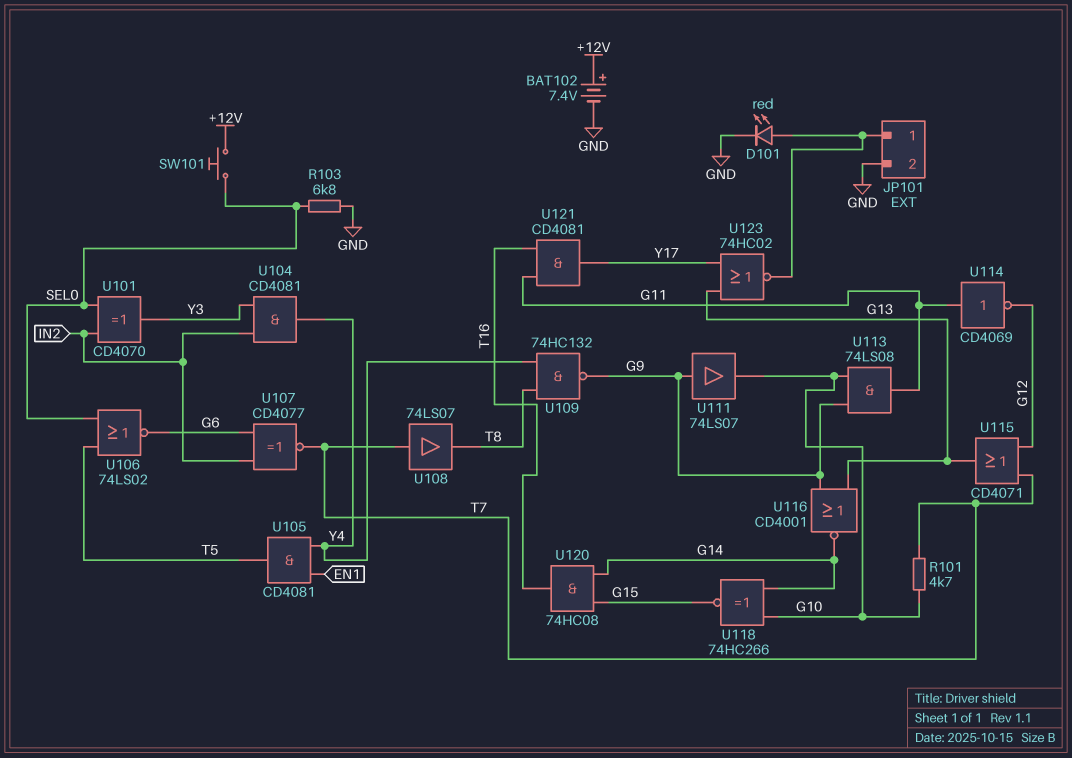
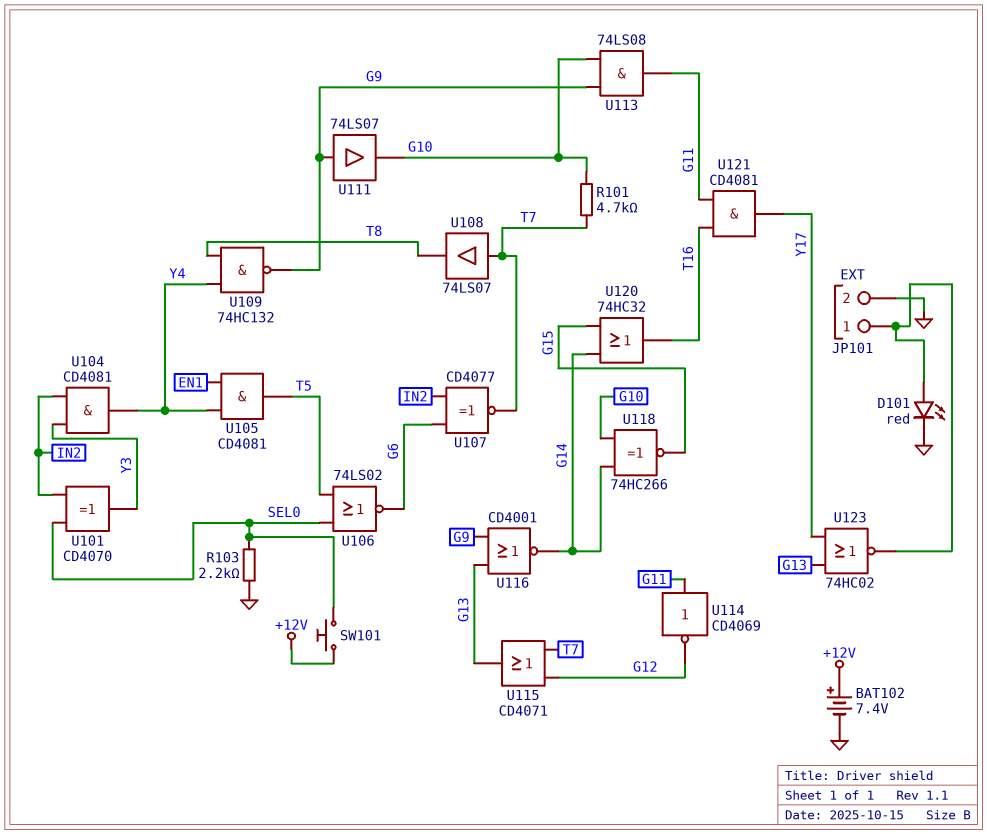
R103: 6.8k (GND, SEL0) -> 2.2k (GND, SEL0)
U120: AND 74HC08 (in G14, in G15, out T16) -> OR 74HC32 (in G14, in G15, out T16)

